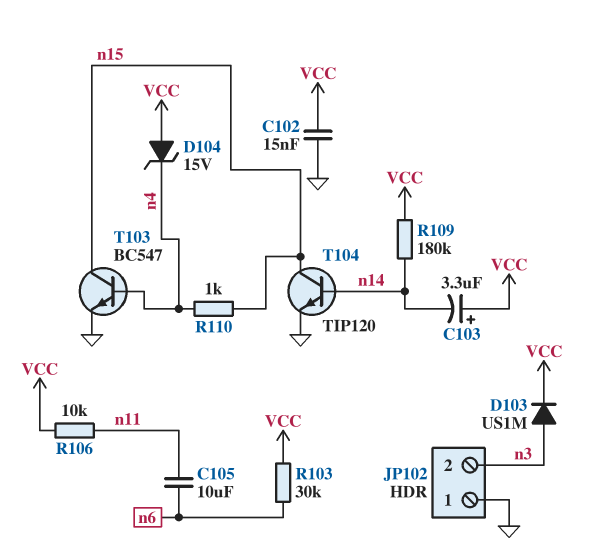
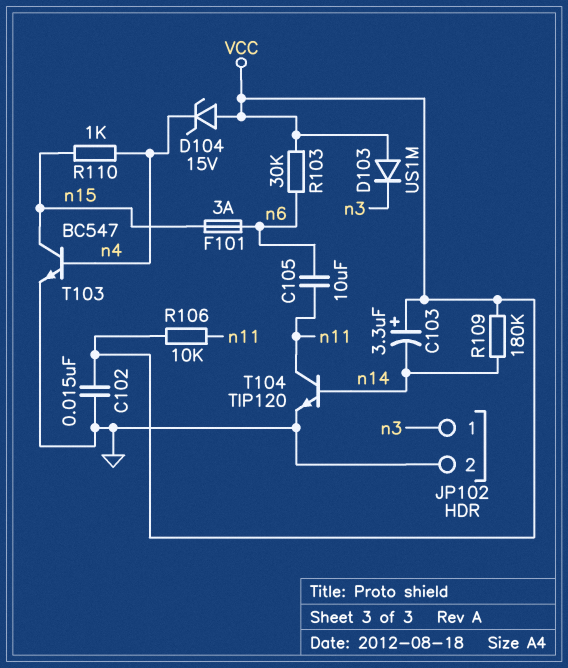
D103: diode US1M (A n3, K VCC) -> diode US1M (A VCC, K n3)
F101: none -> 3A (n6, n15)
JP102 pin 1: GND -> n3
JP102 pin 2: n3 -> GND
T104: NPN TIP120 (B n14, C n15, E GND) -> NPN TIP120 (B n14, C n11, E GND)

